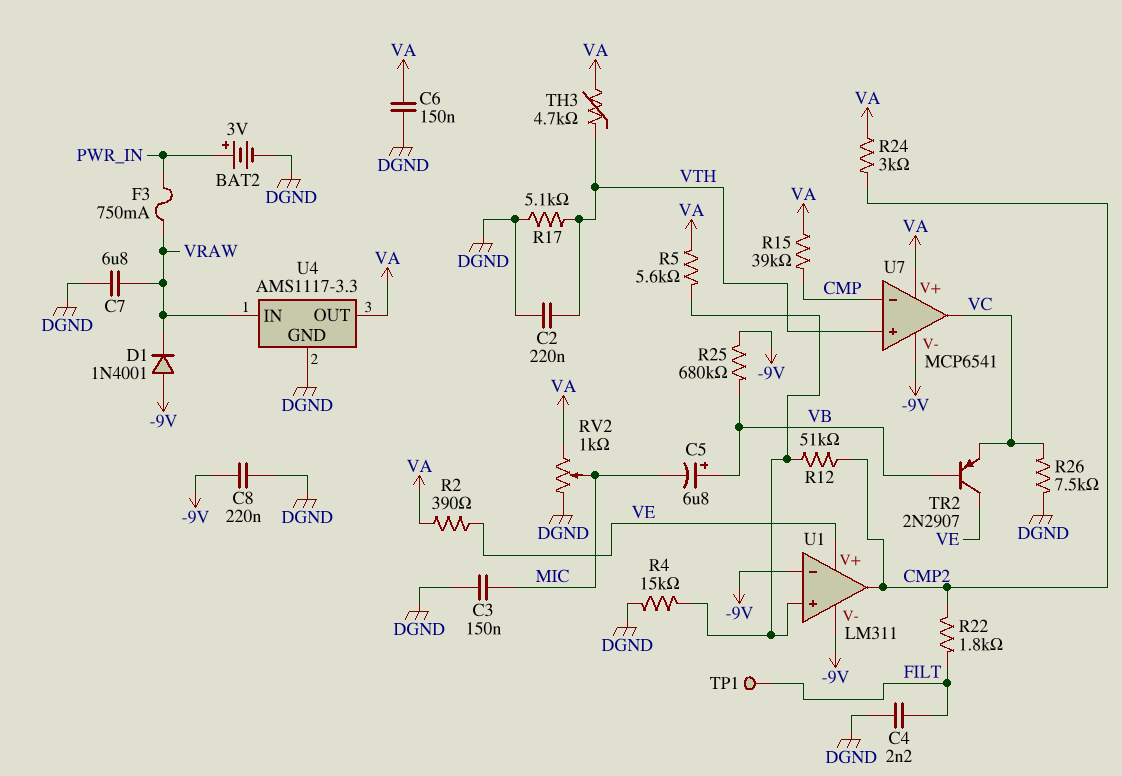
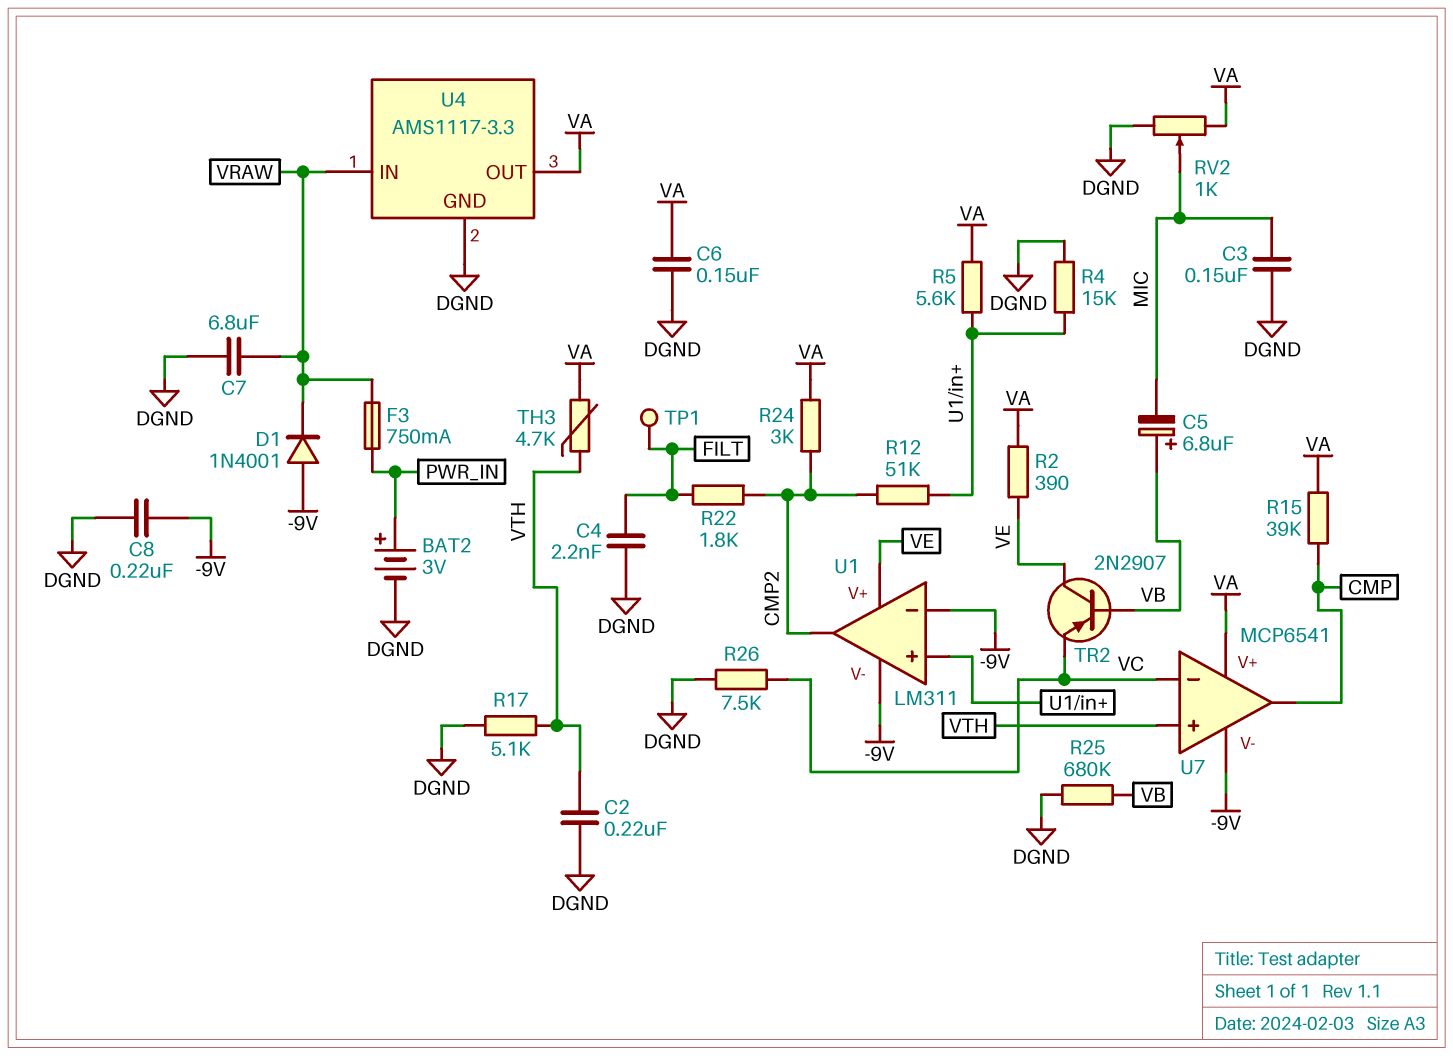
R25: 680k (-9V, VB) -> 680k (DGND, VB)
U7 pin in-: CMP -> VC
U7 pin out: VC -> CMP

